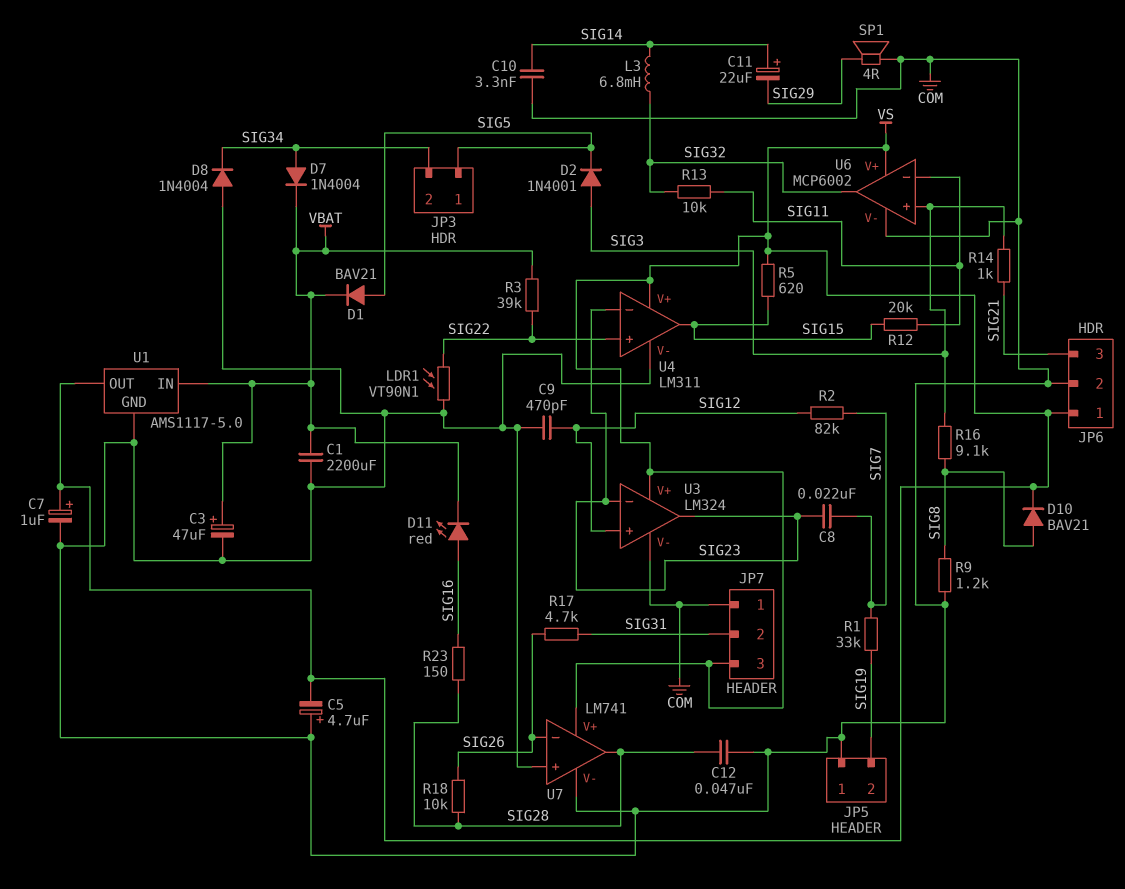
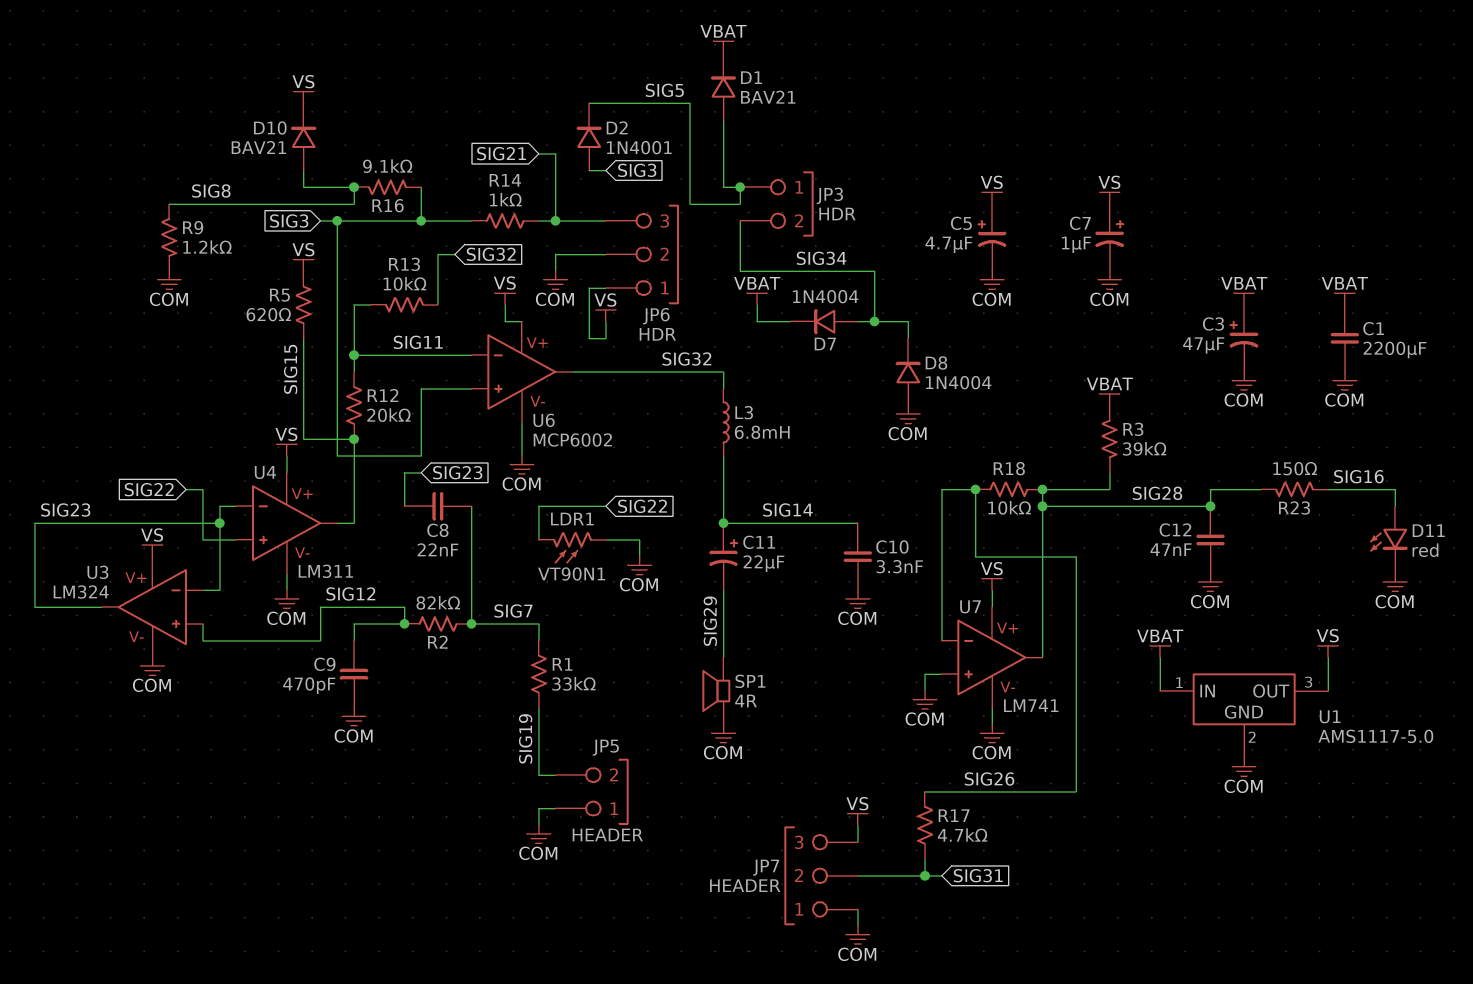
C5: 4.7uF (plus COM, minus VS) -> 4.7uF (plus VS, minus COM)
D11: LED red (A SIG16, K VBAT) -> LED red (A SIG16, K COM)
R3: 39k (SIG22, VBAT) -> 39k (SIG28, VBAT)

